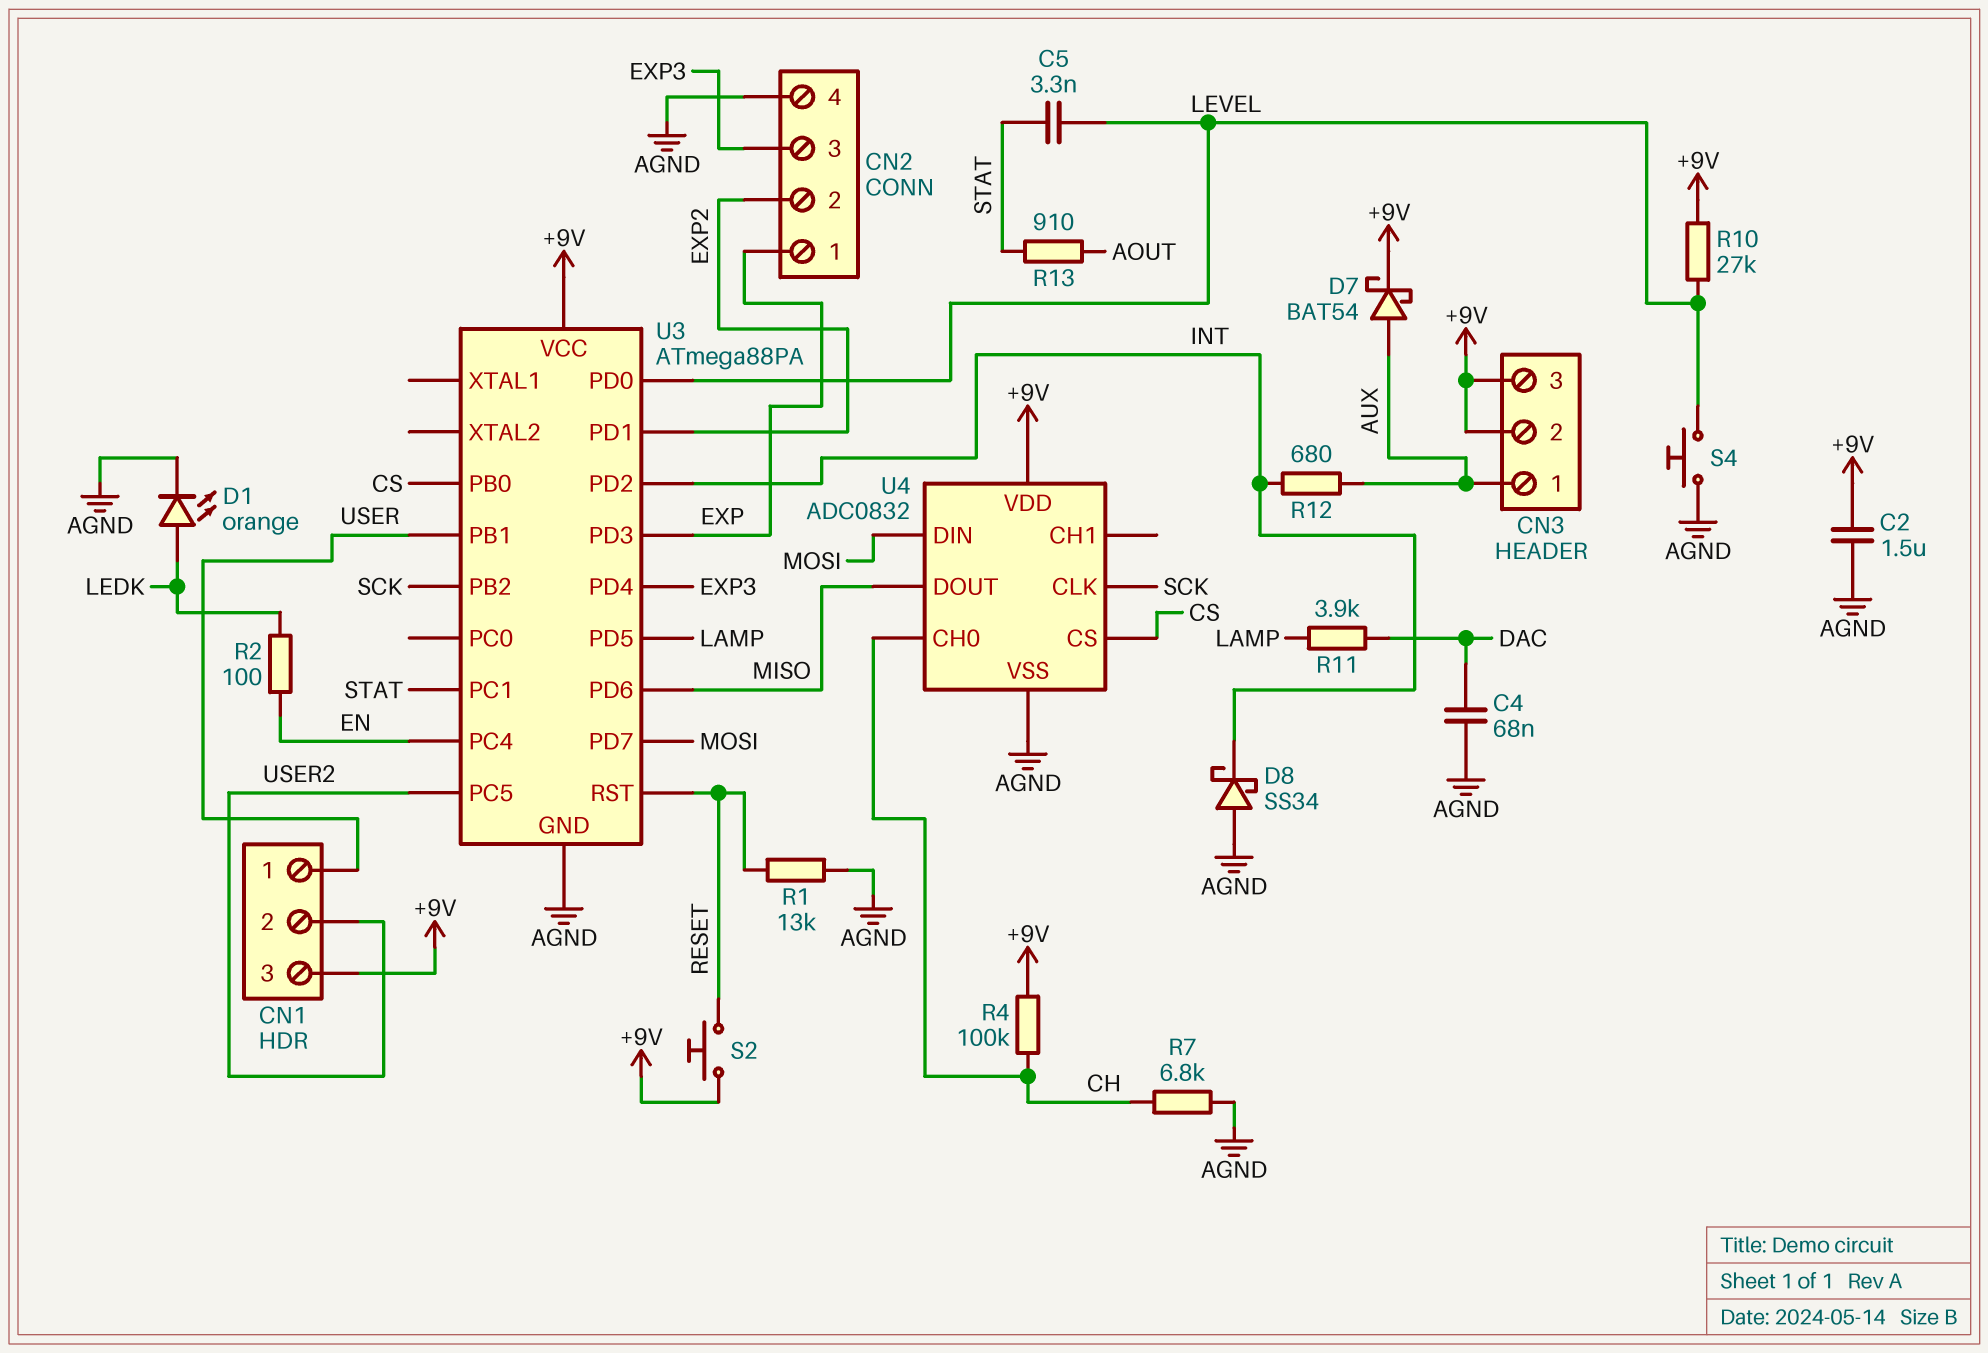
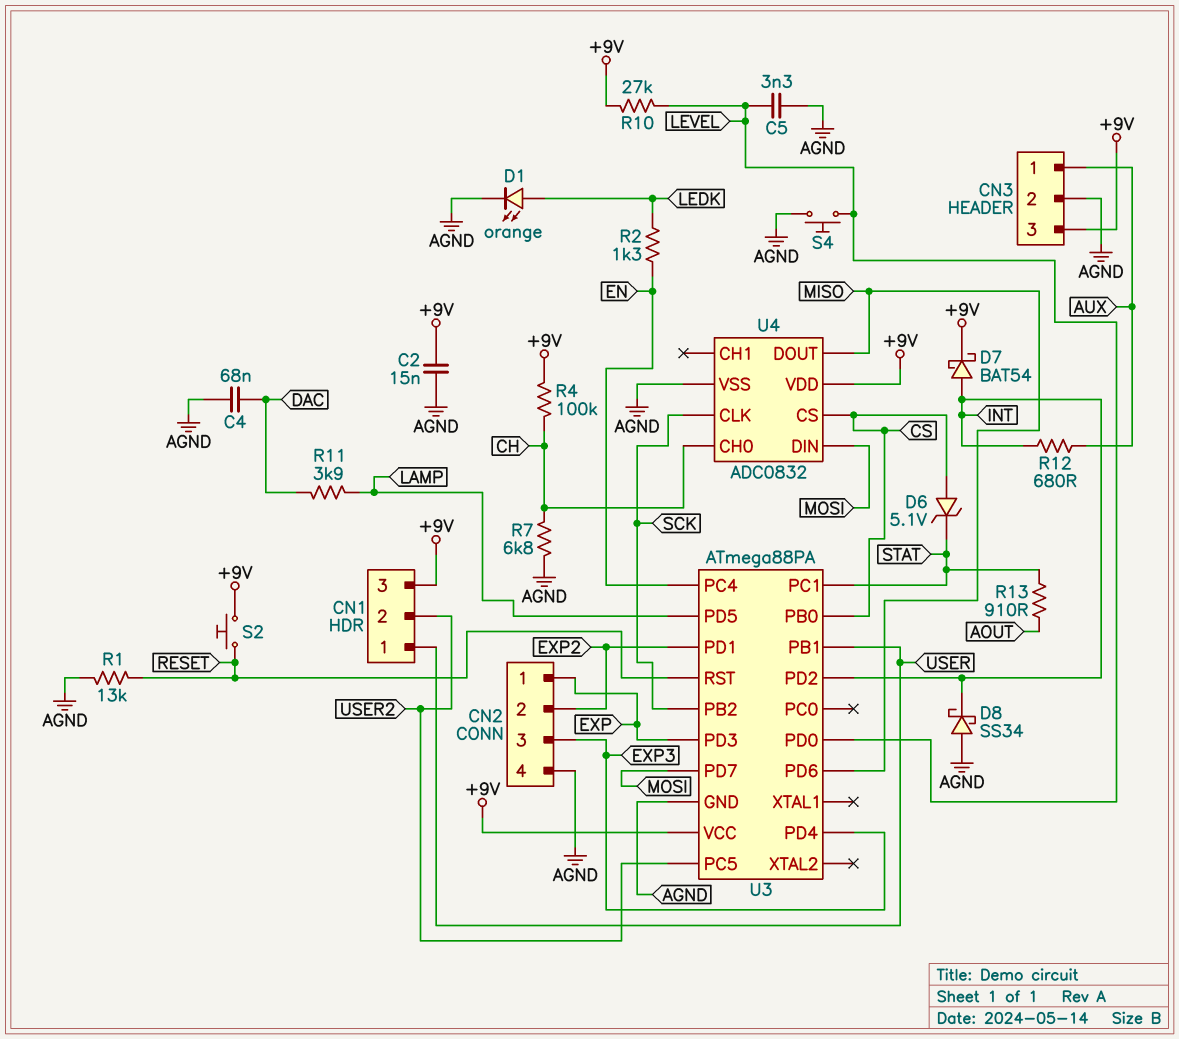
C2: 1.5uF (+9V, AGND) -> 15nF (+9V, AGND)
C5: 3.3nF (LEVEL, STAT) -> 3.3nF (AGND, LEVEL)
CN3 pin 2: +9V -> AGND
D6: none -> zener 5.1V (A CS, K STAT)
D7: schottky BAT54 (A AUX, K +9V) -> schottky BAT54 (A INT, K +9V)
R2: 100 (EN, LEDK) -> 1.3k (EN, LEDK)

